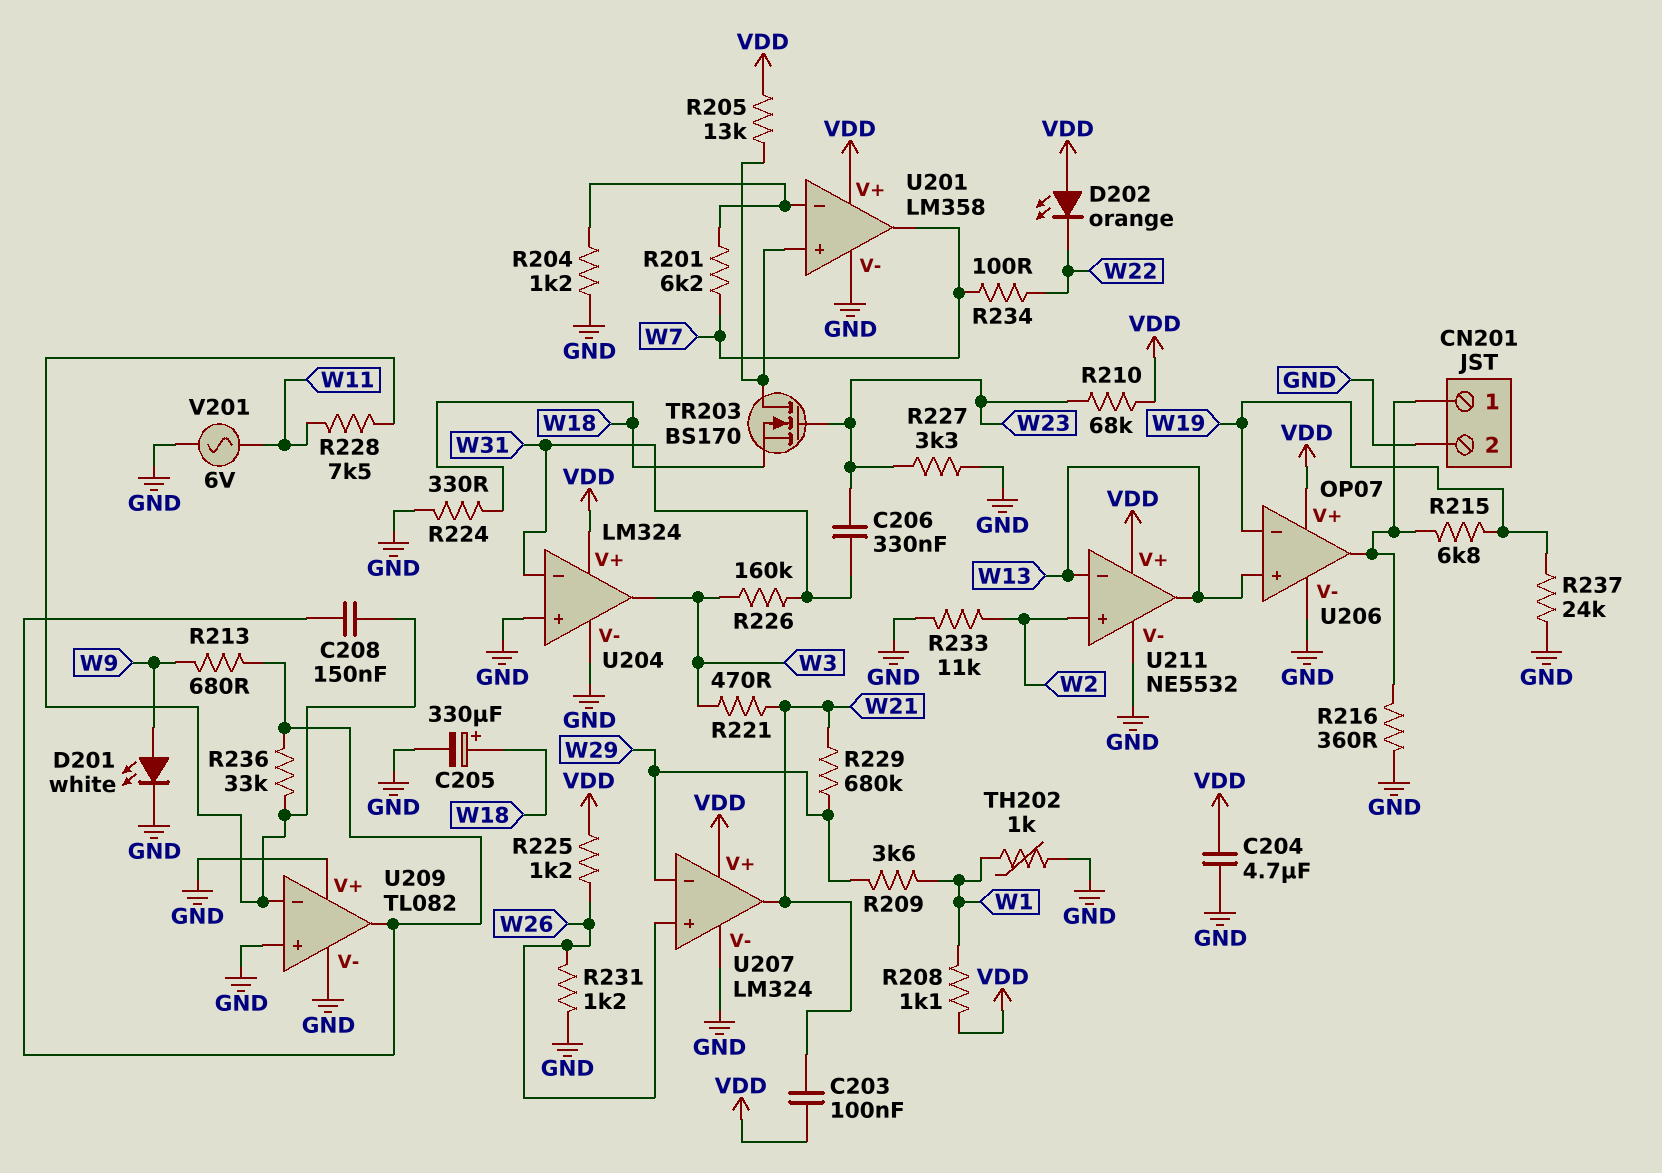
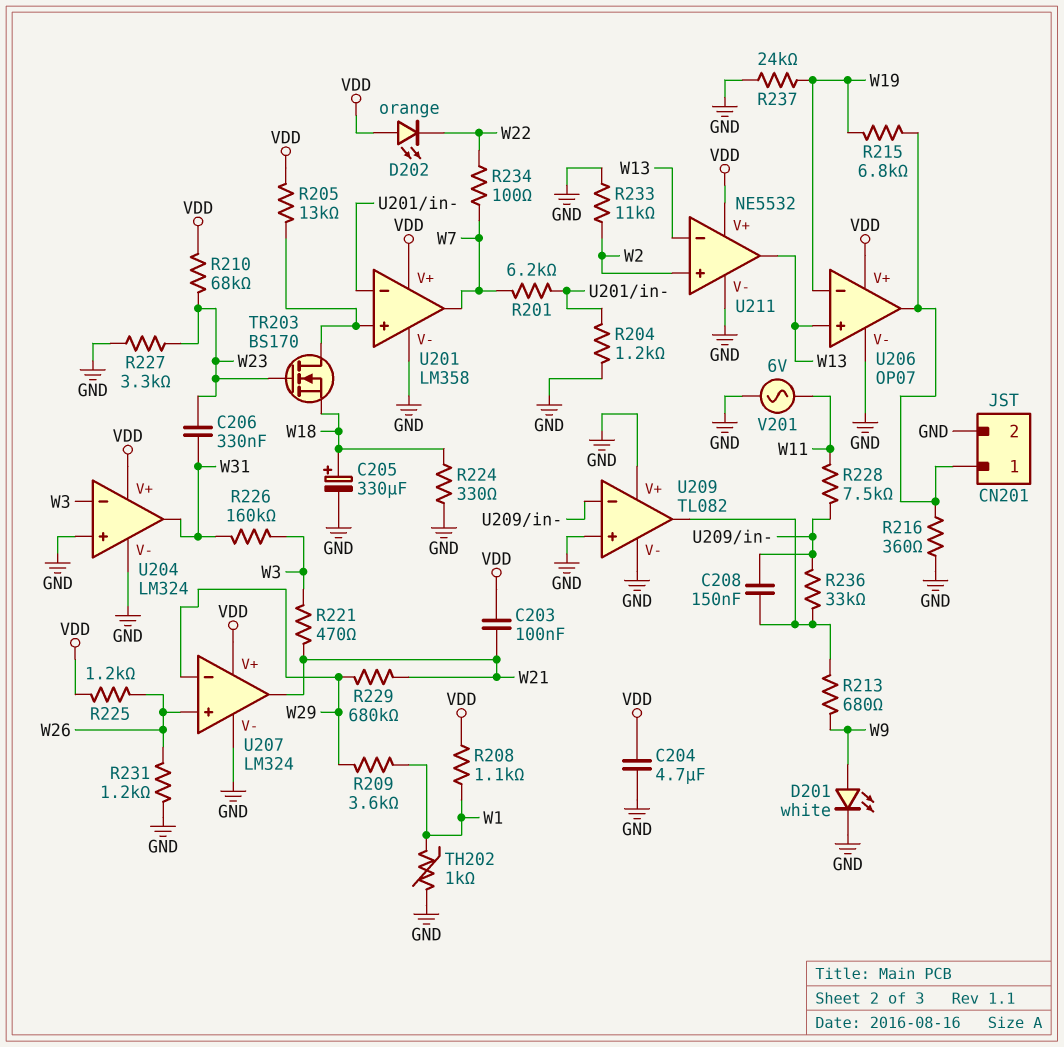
U204 pin in-: W31 -> W3
U204 pin out: W3 -> W31

